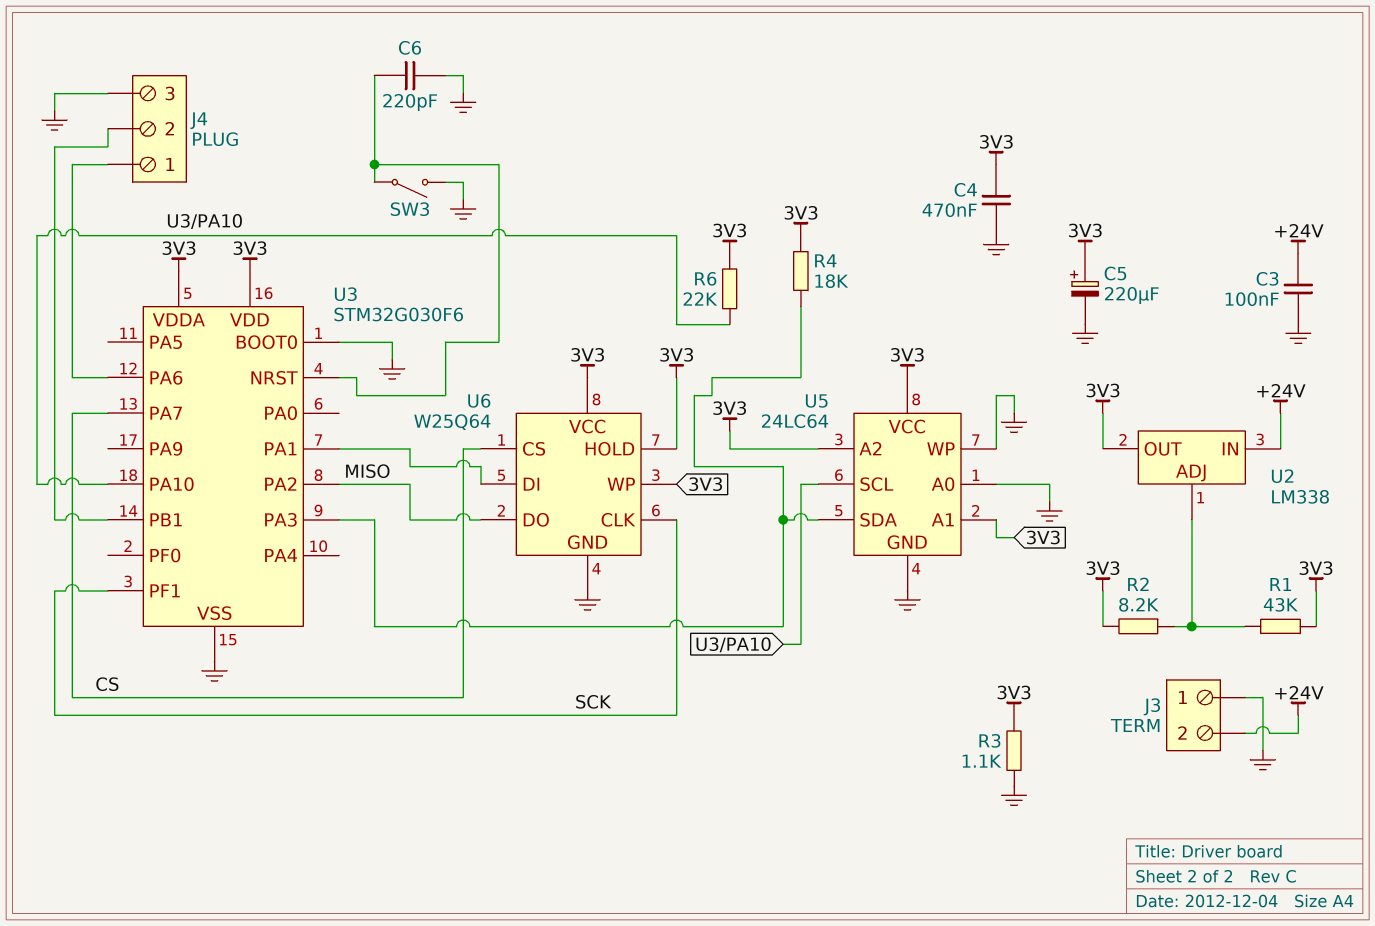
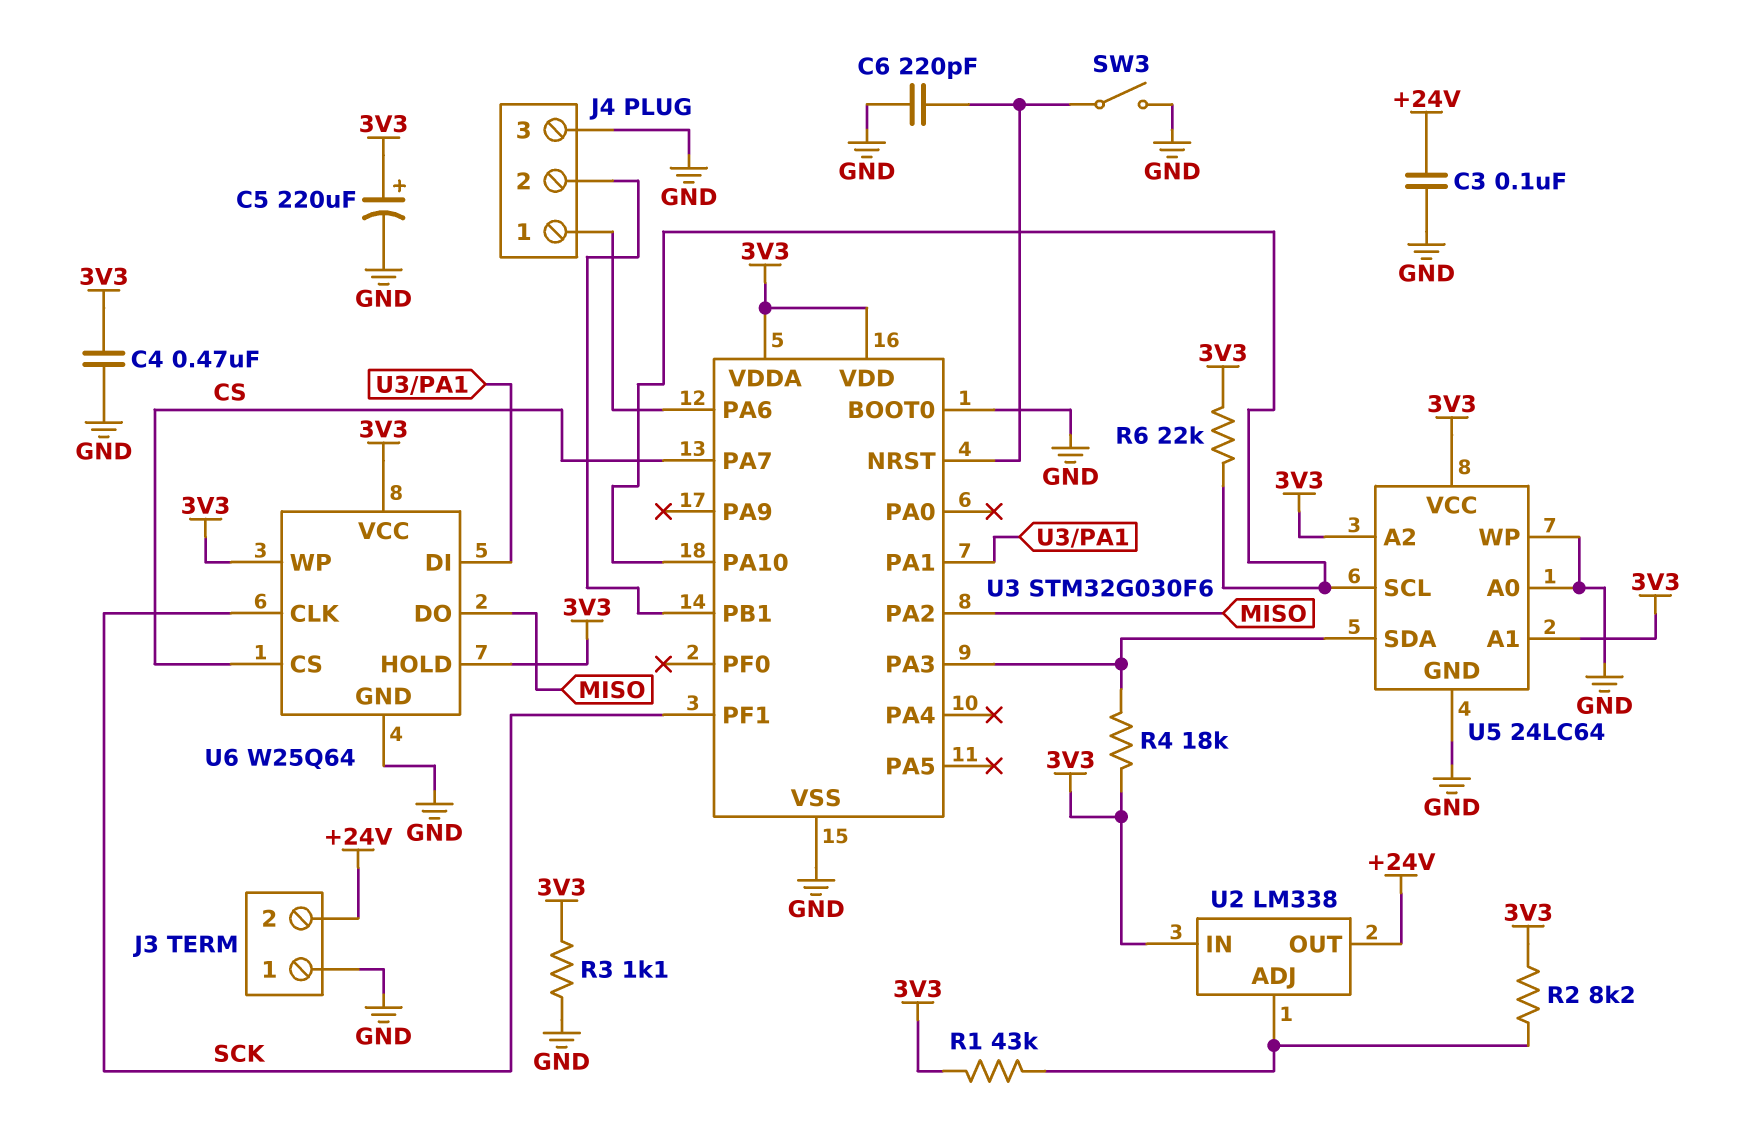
U2 pin IN: +24V -> 3V3
U2 pin OUT: 3V3 -> +24V

